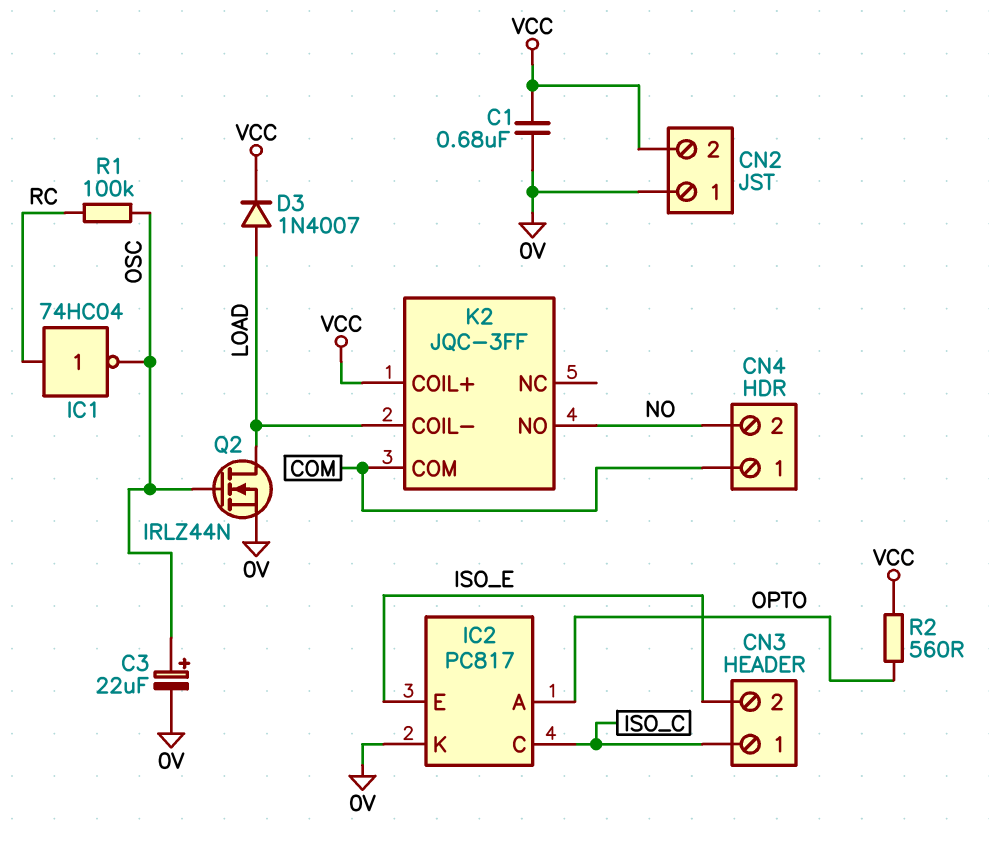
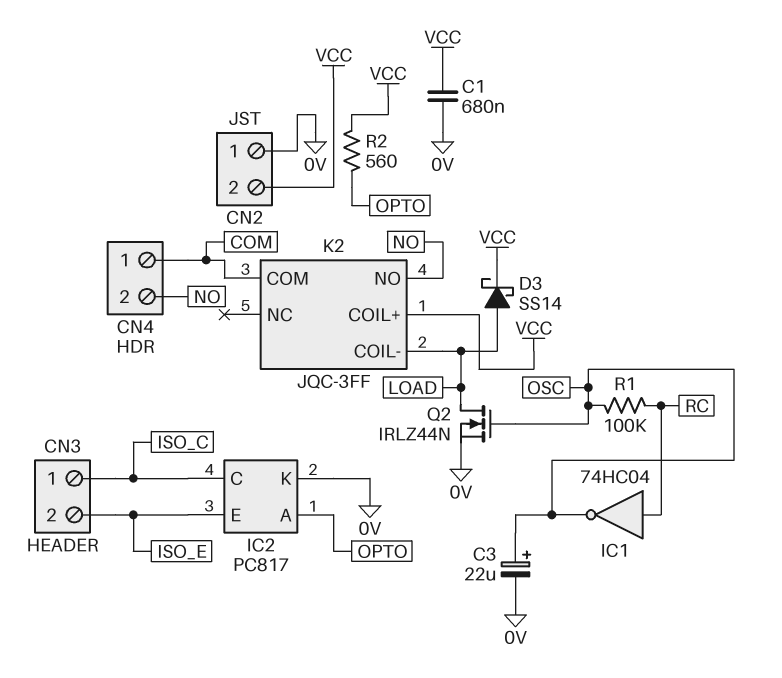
D3: diode 1N4007 (A LOAD, K VCC) -> schottky SS14 (A LOAD, K VCC)

